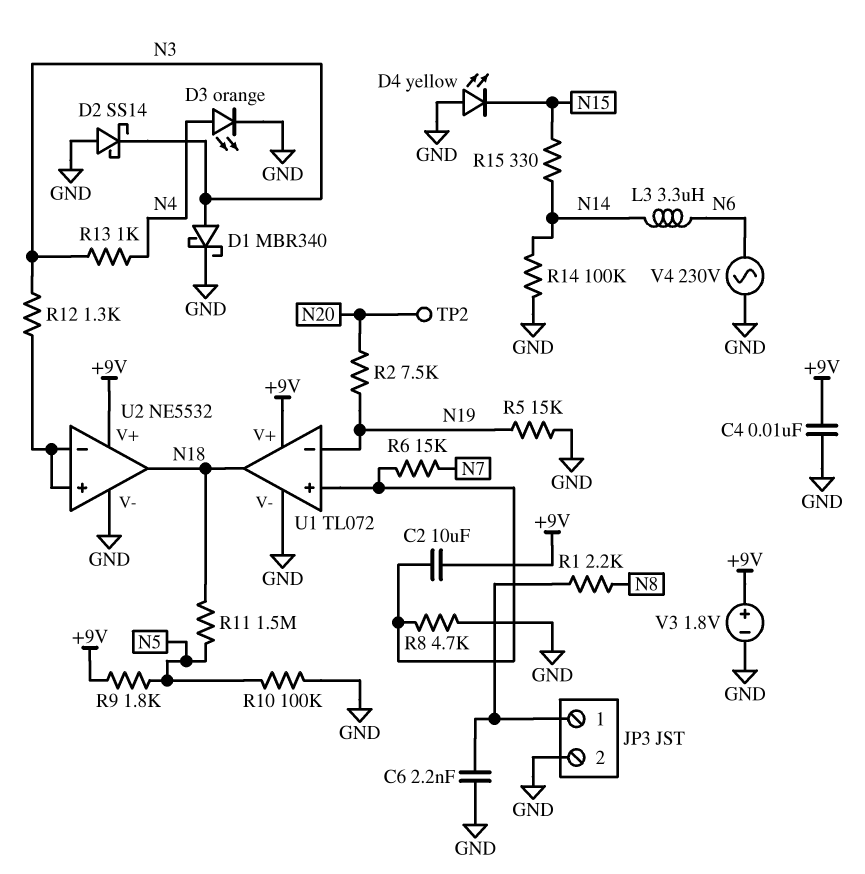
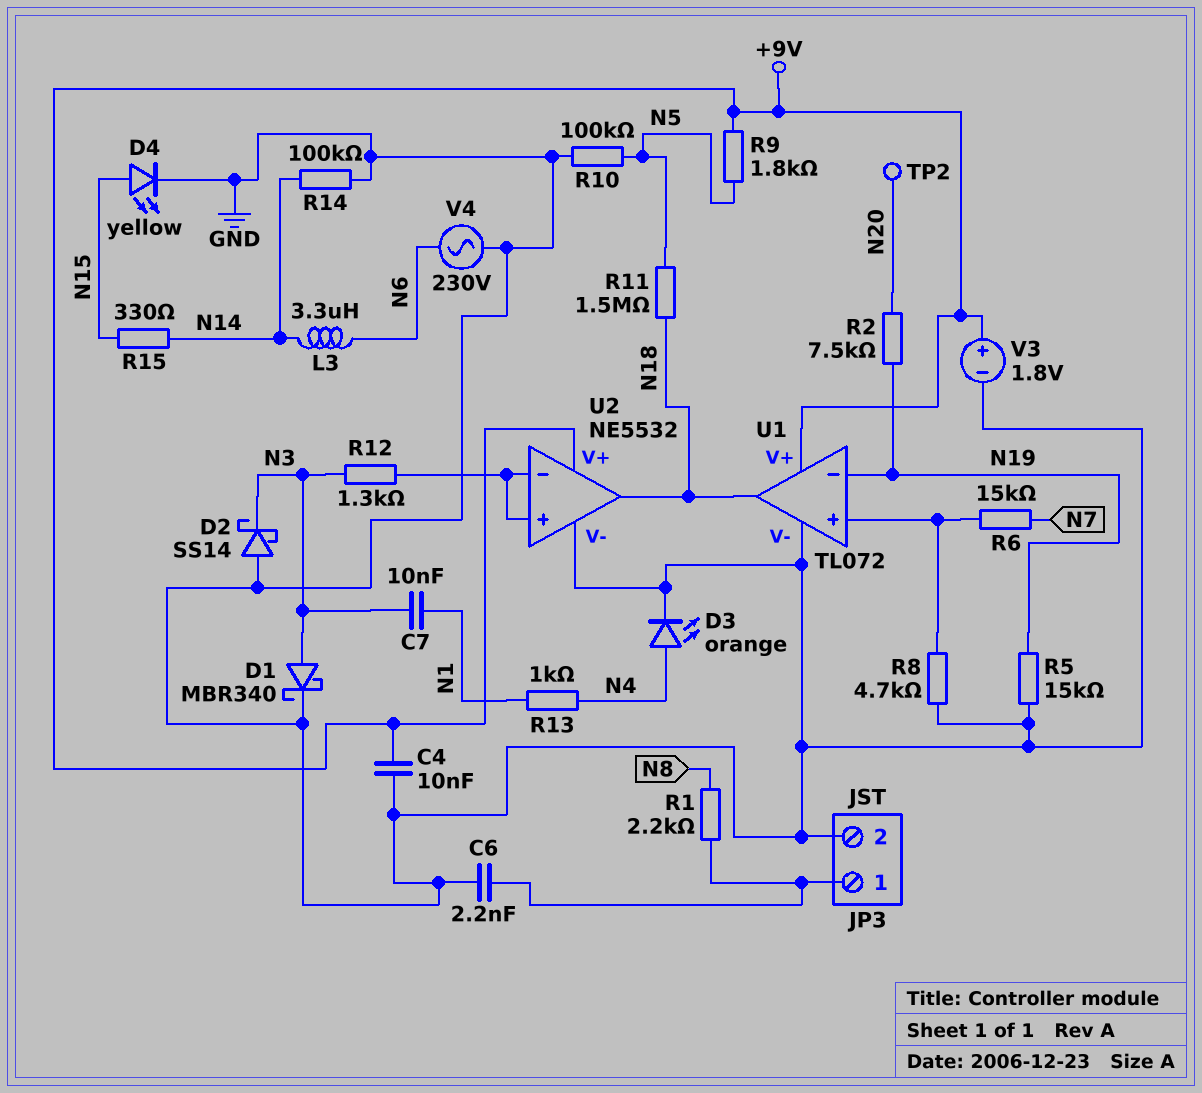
C2: 10uF (+9V, U1/in+) -> none
C7: none -> 10nF (N1, N3)
D4: LED yellow (A GND, K N15) -> LED yellow (A N15, K GND)
R13: 1k (N3, N4) -> 1k (N1, N4)

